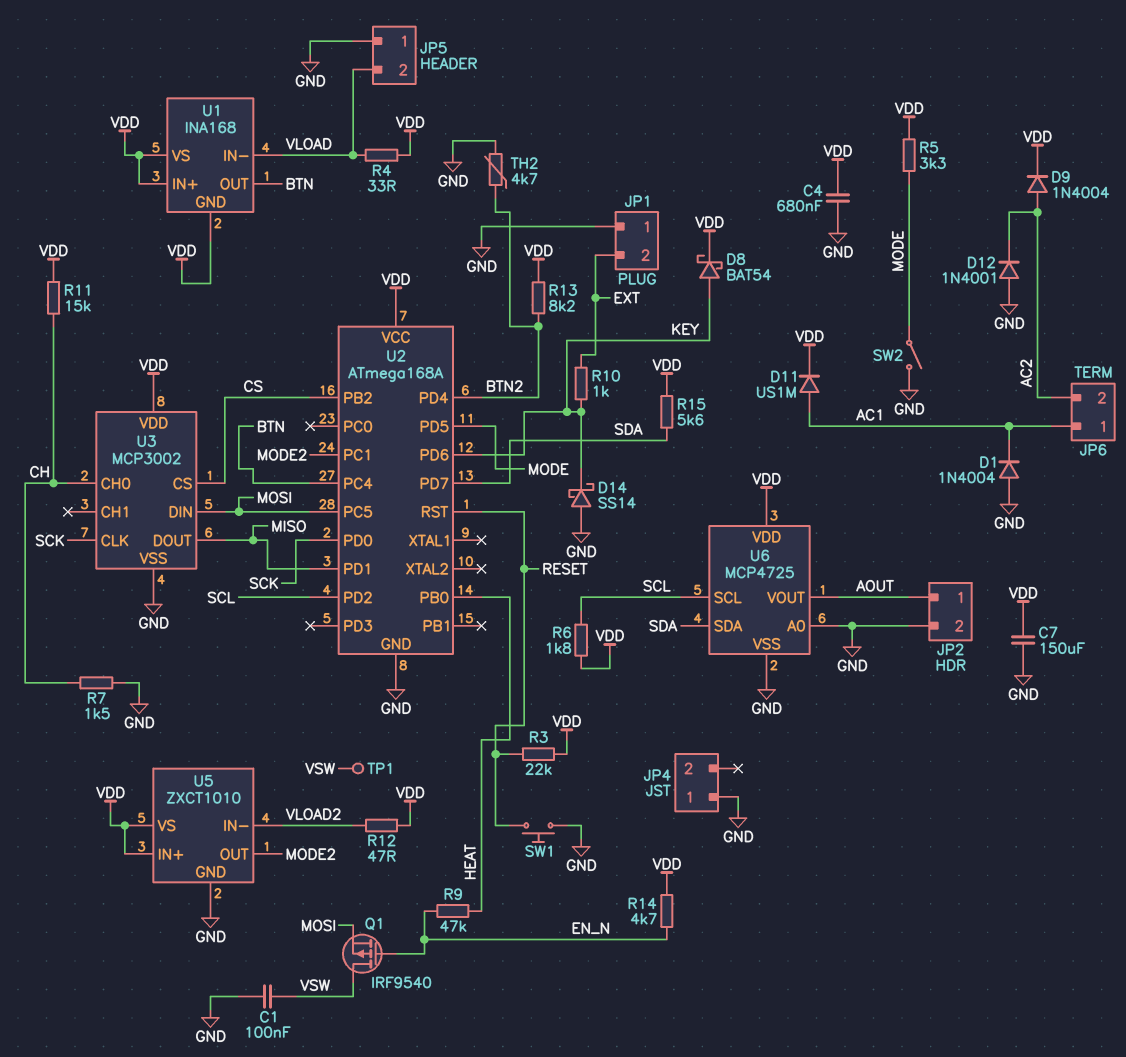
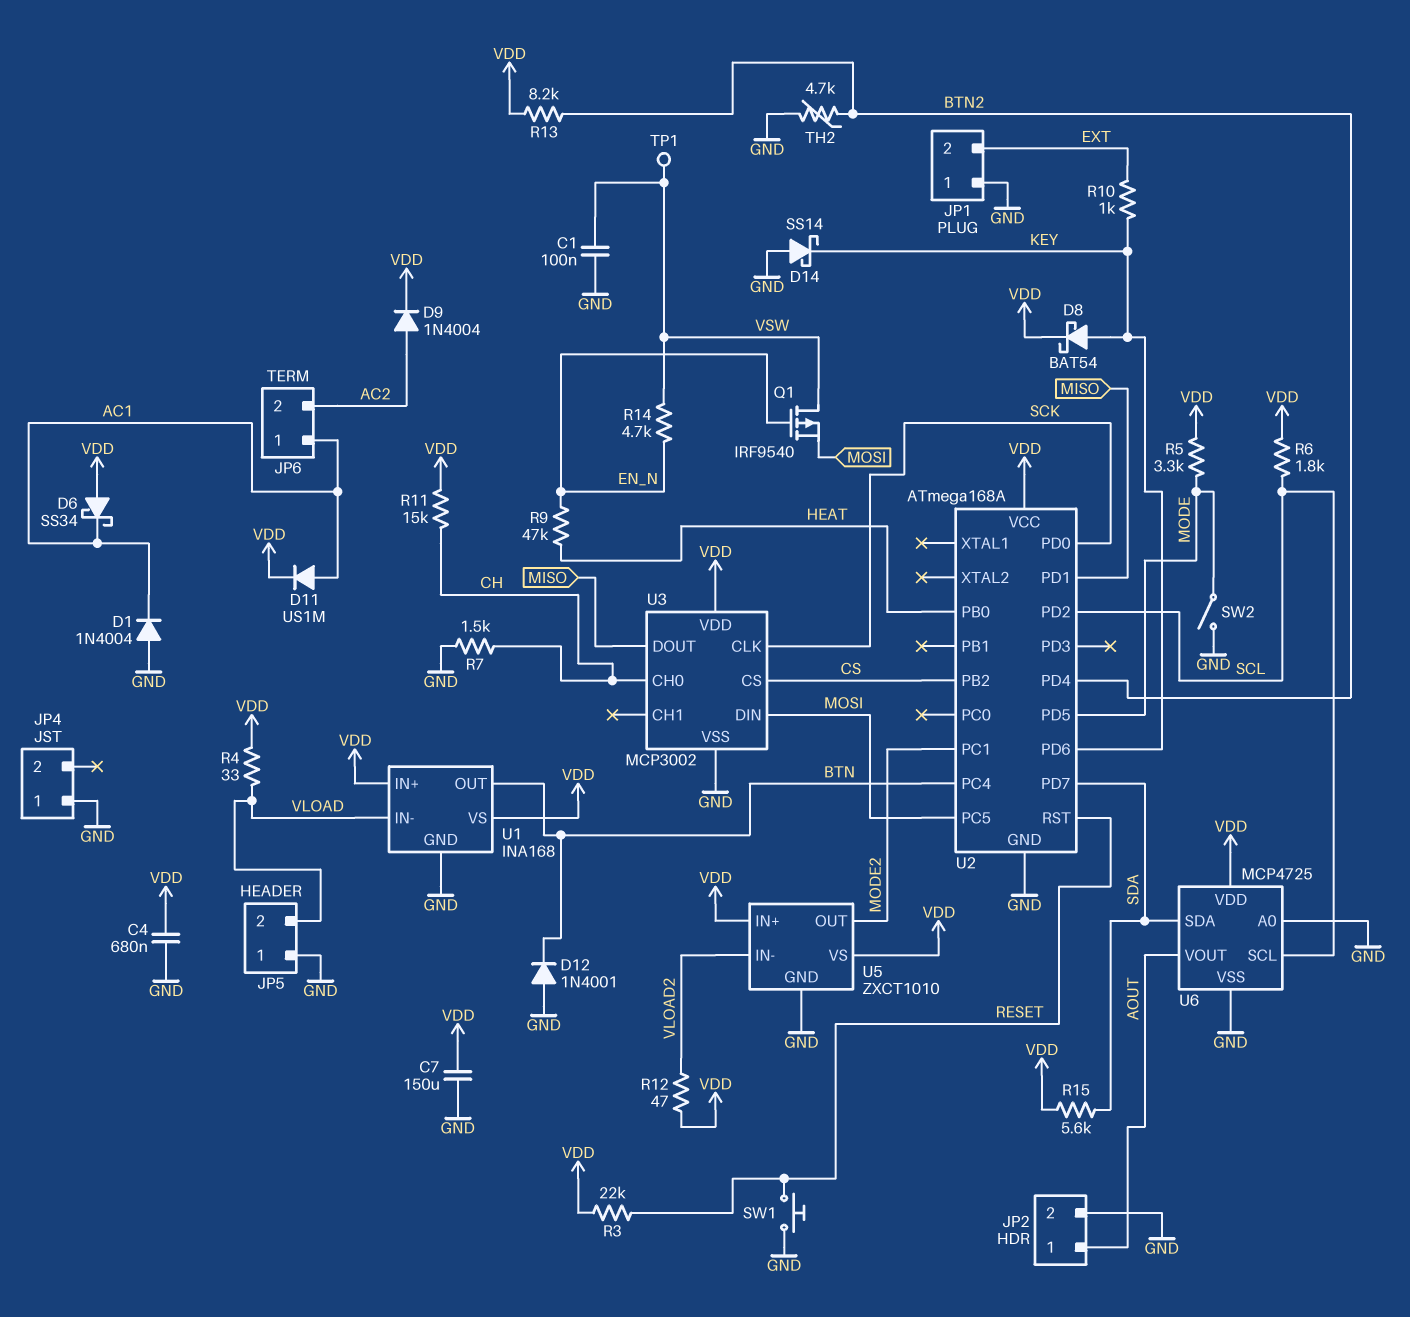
D6: none -> schottky SS34 (A VDD, K AC1)
D12: diode 1N4001 (A GND, K AC2) -> diode 1N4001 (A GND, K BTN)
R14: 4.7k (EN_N, VDD) -> 4.7k (EN_N, VSW)
U1 pin GND: VDD -> GND

